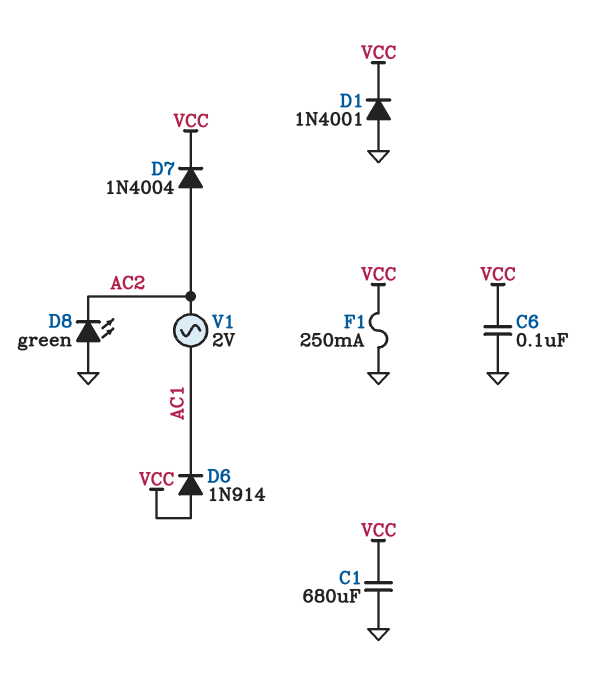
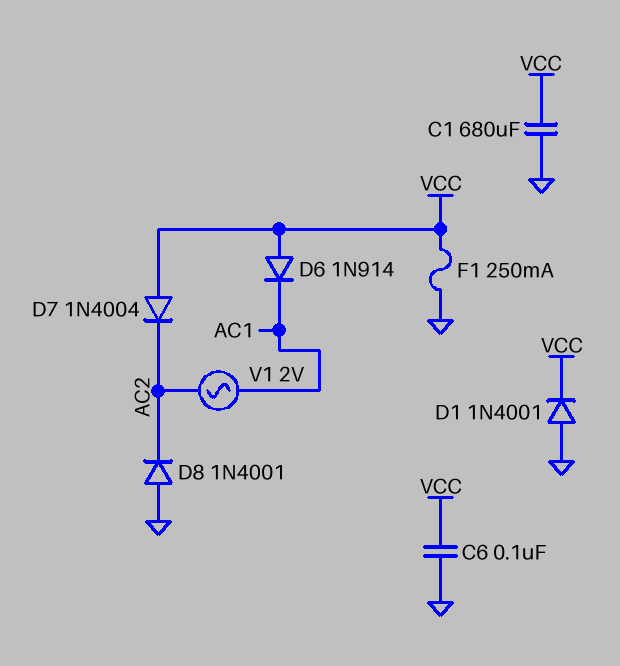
D7: diode 1N4004 (A AC2, K VCC) -> diode 1N4004 (A VCC, K AC2)
D8: LED green (A GND, K AC2) -> diode 1N4001 (A GND, K AC2)

